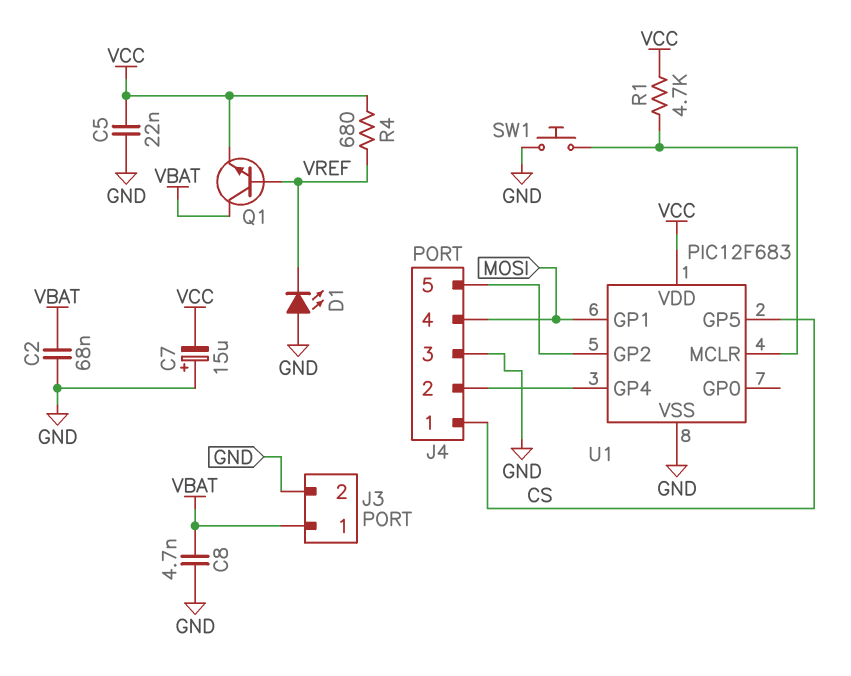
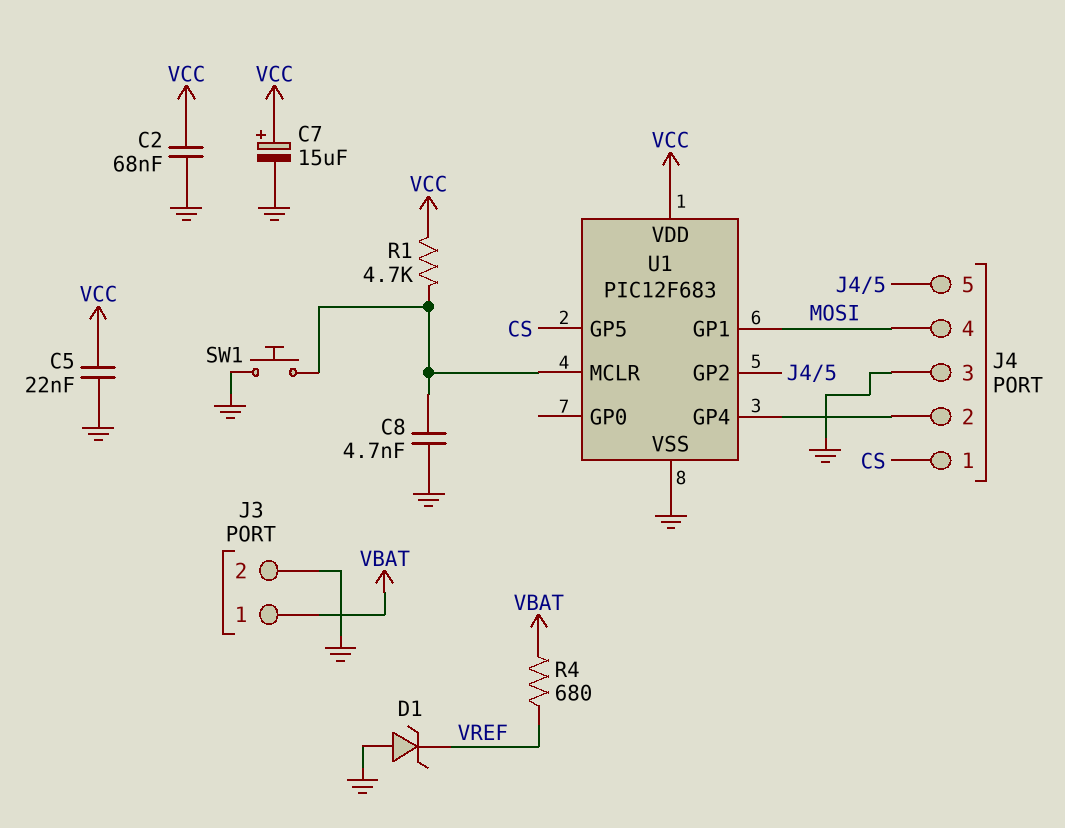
C2: 68nF (GND, VBAT) -> 68nF (GND, VCC)
C7: 15uF (plus GND, minus VCC) -> 15uF (plus VCC, minus GND)
C8: 4.7nF (GND, VBAT) -> 4.7nF (GND, U1/MCLR)
D1: LED (A GND, K VREF) -> zener (A GND, K VREF)
Q1: NPN (B VREF, C VBAT, E VCC) -> none
R4: 680 (VCC, VREF) -> 680 (VBAT, VREF)

